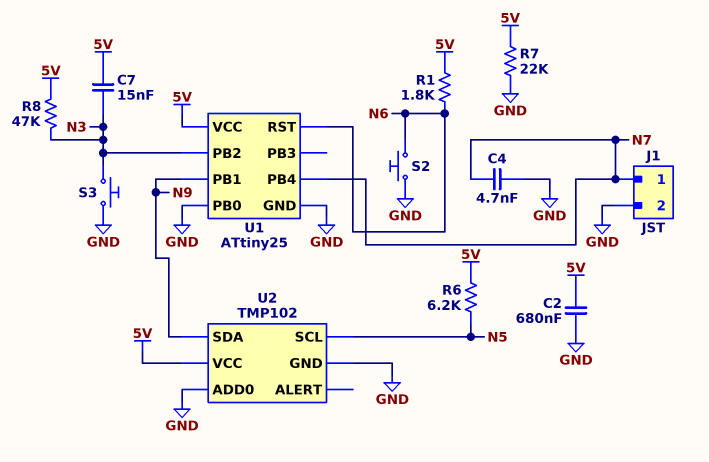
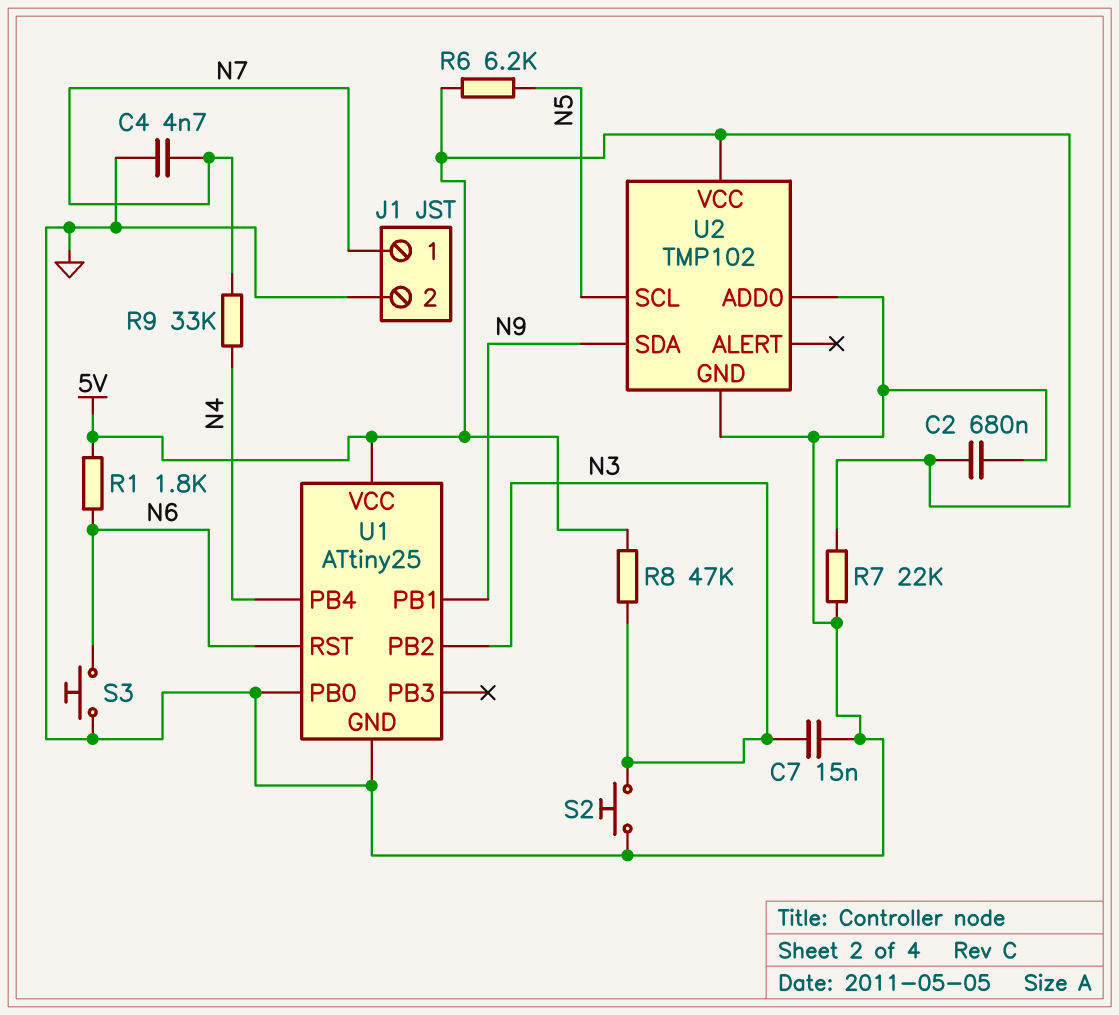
C7: 15nF (5V, N3) -> 15nF (GND, N3)
R9: none -> 33k (N4, N7)
S2: button (GND, N6) -> button (GND, N3)
S3: button (GND, N3) -> button (GND, N6)
U1 pin PB4: N7 -> N4

